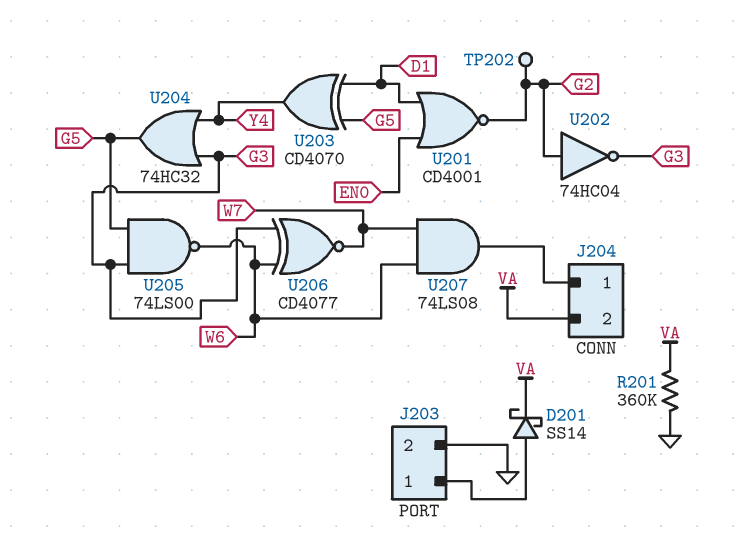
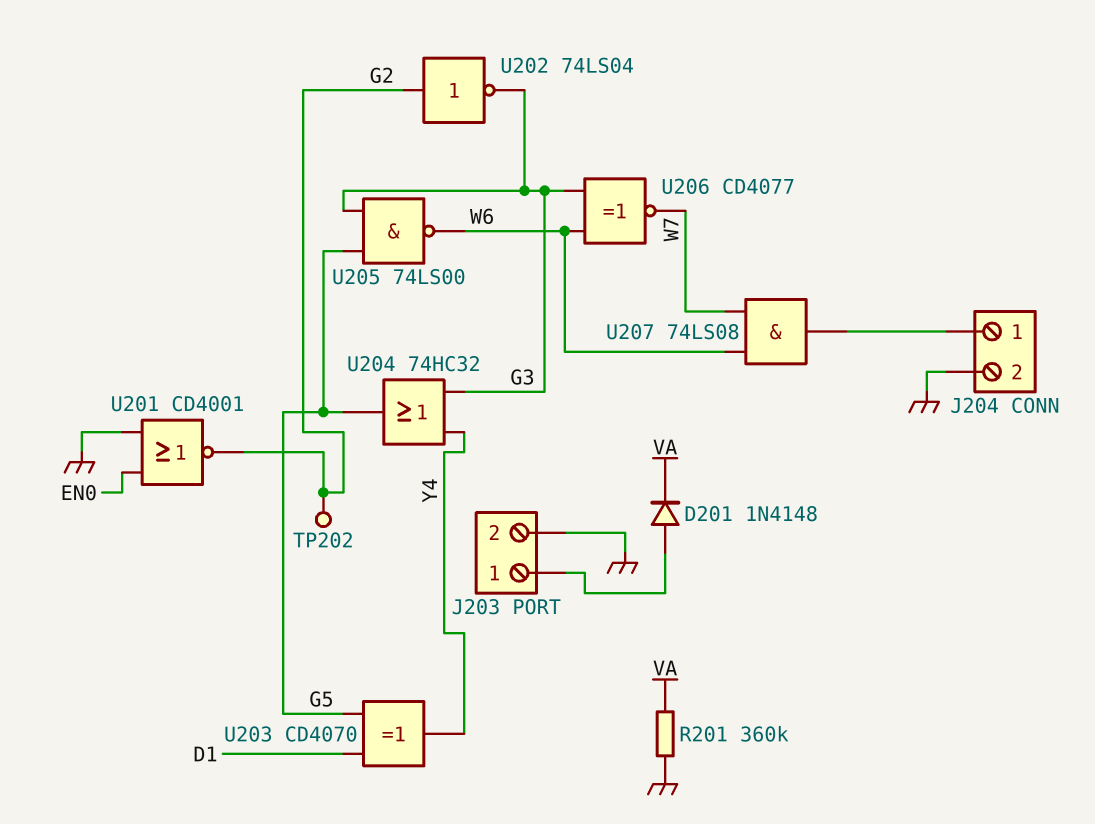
D201: schottky SS14 (A J203/1, K VA) -> diode 1N4148 (A J203/1, K VA)
J204 pin 2: VA -> GND
U201: NOR CD4001 (in D1, in EN0, out G2) -> NOR CD4001 (in EN0, in GND, out G2)
U202: NOT 74HC04 (in G2, out G3) -> NOT 74LS04 (in G2, out G3)

